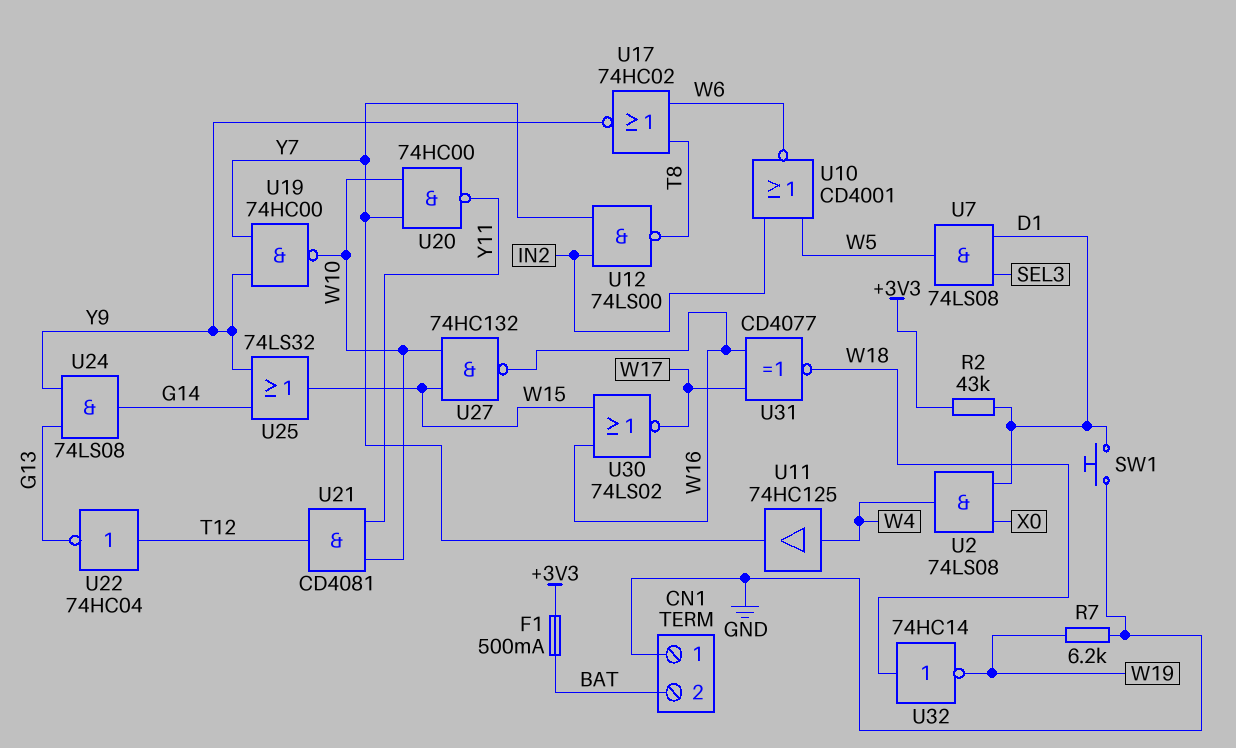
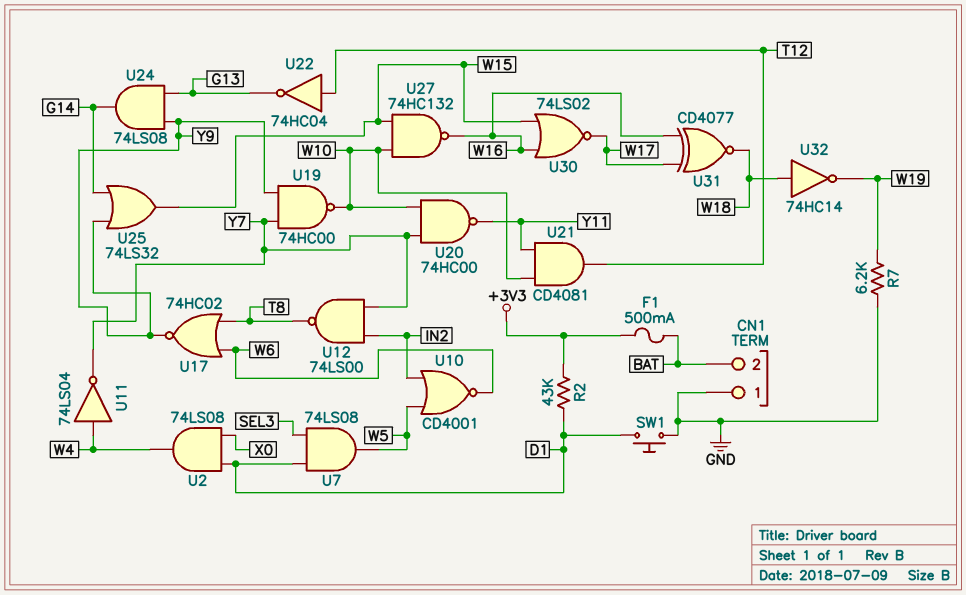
U11: buffer 74HC125 (in W4, out Y7) -> NOT 74LS04 (in W4, out Y7)

